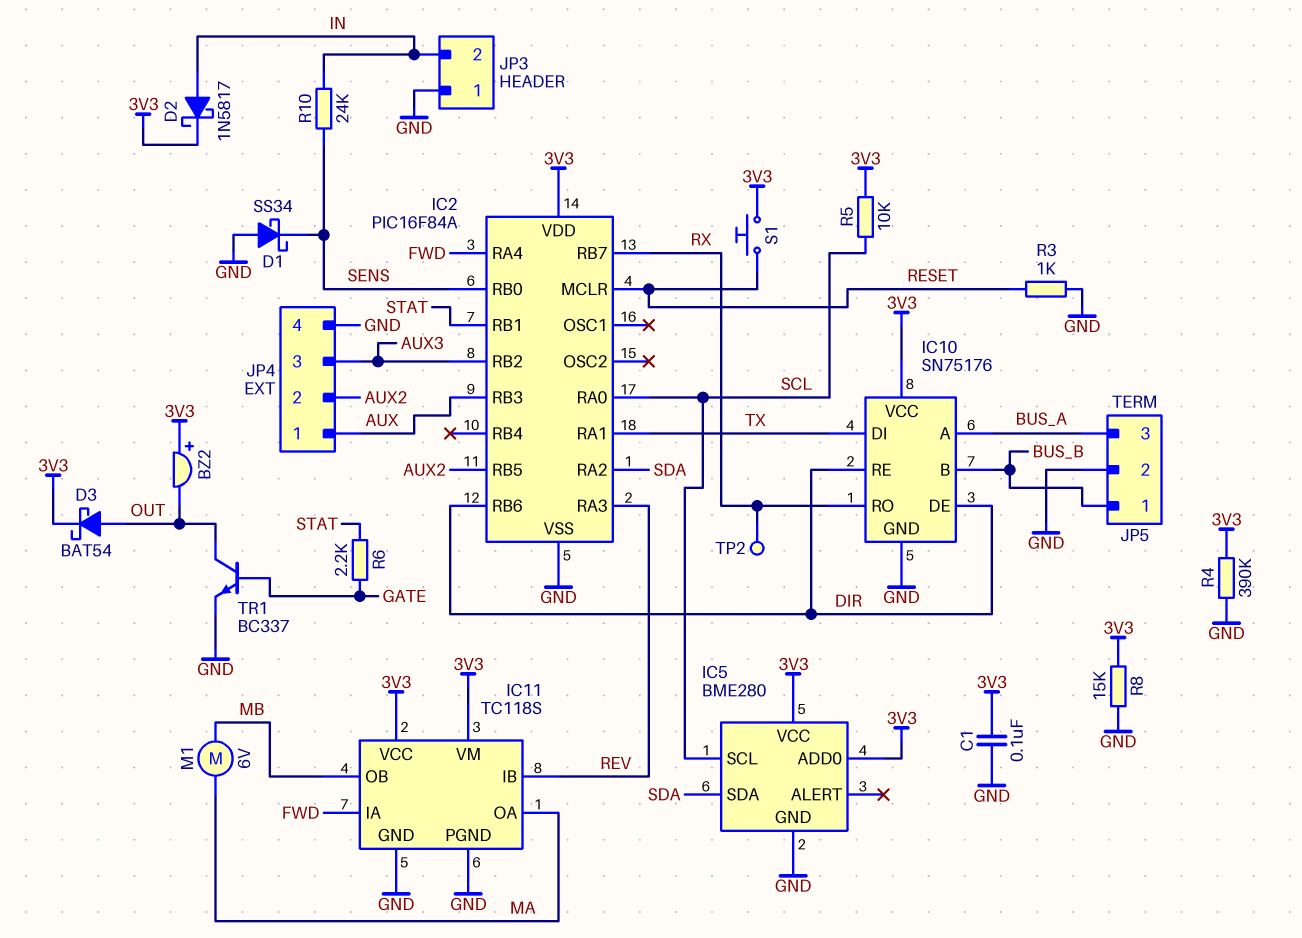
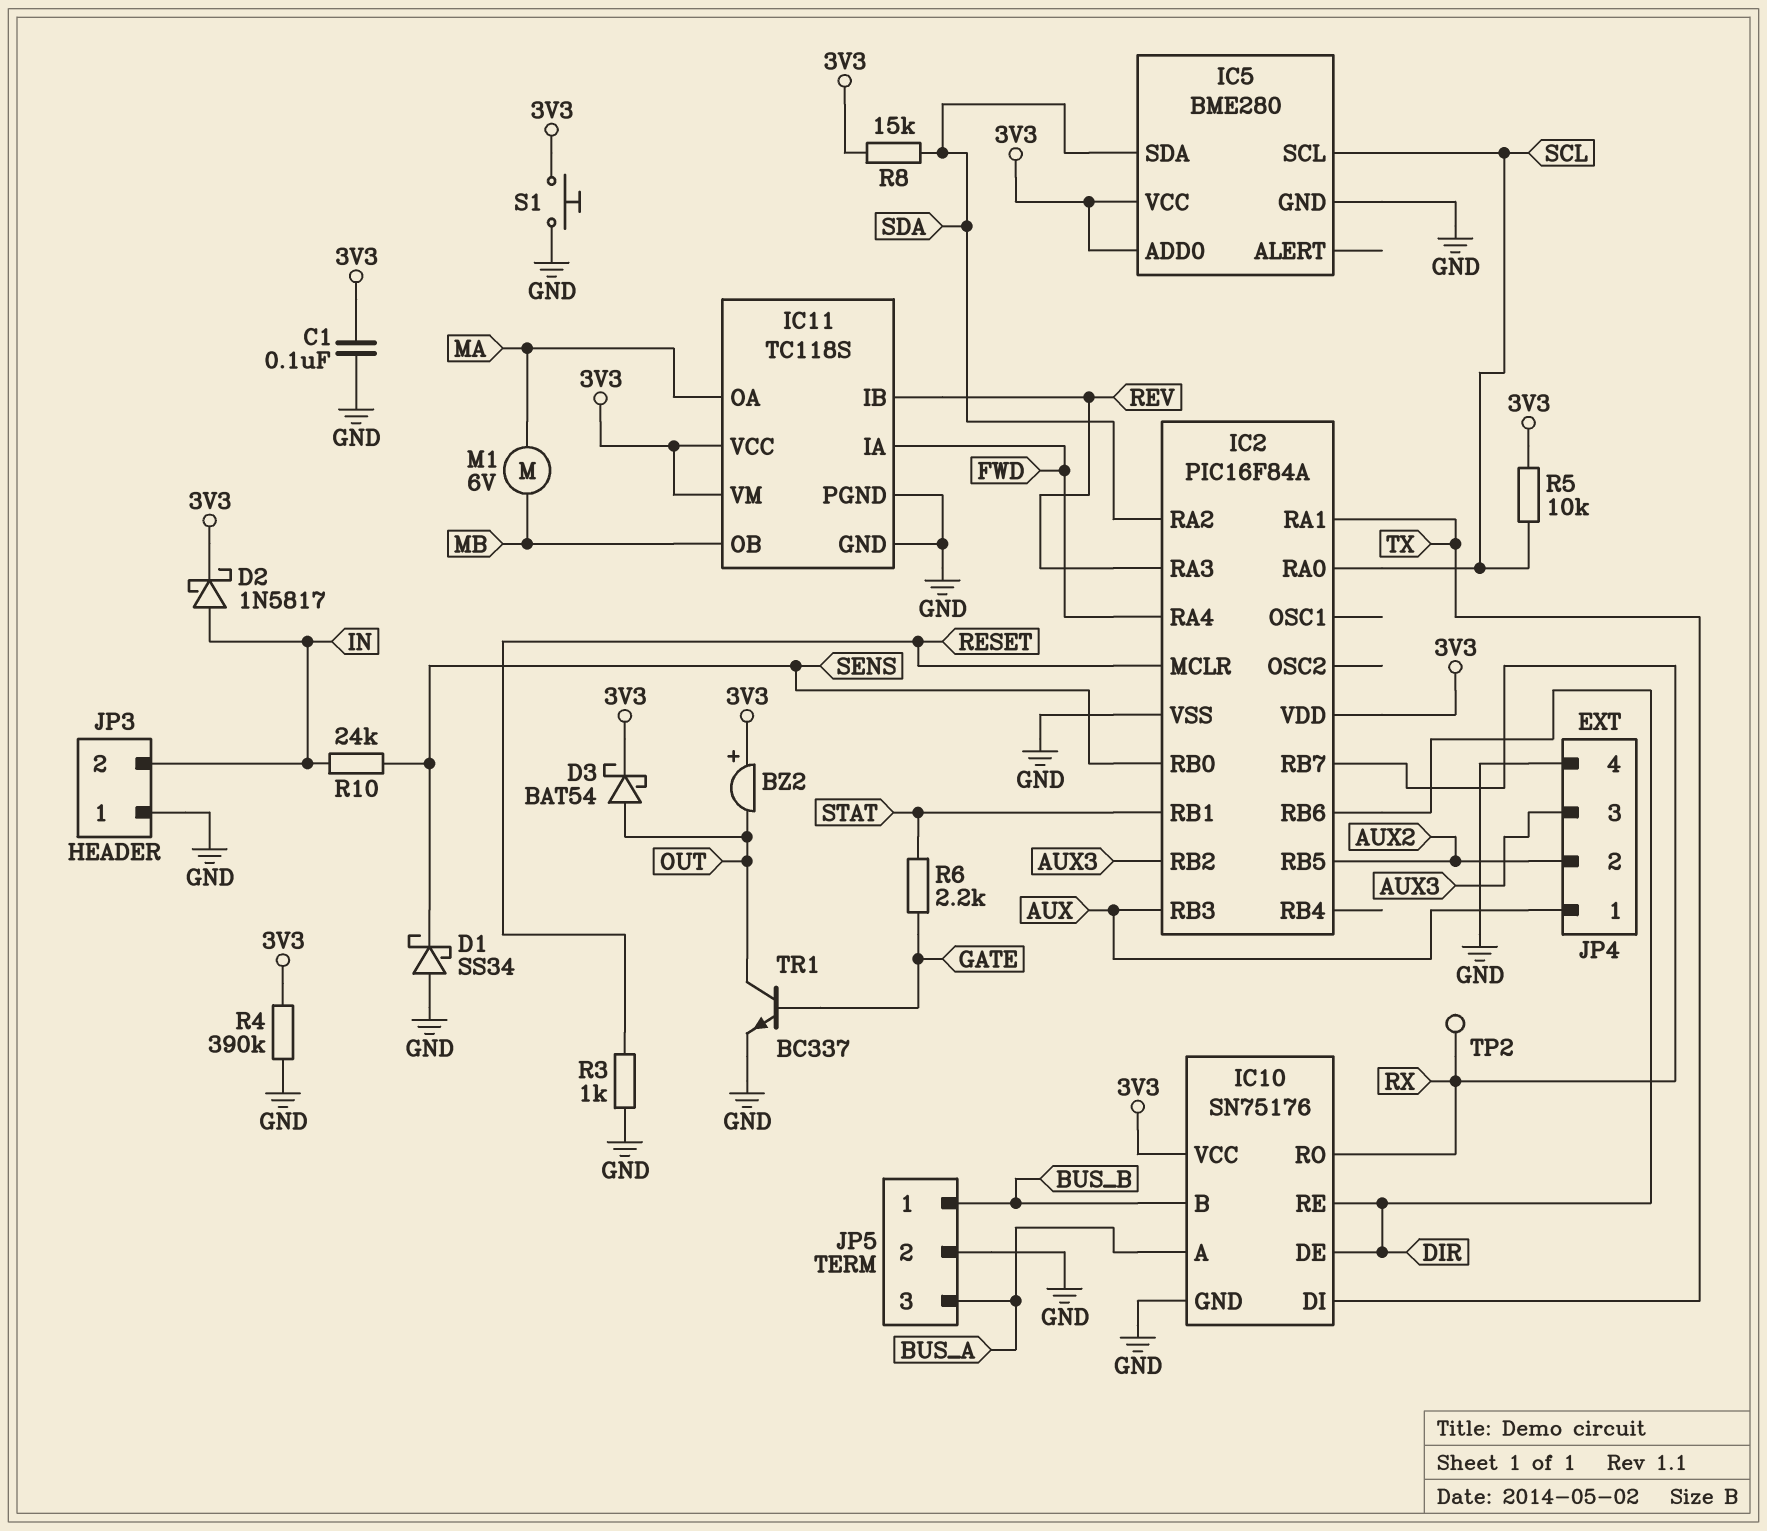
R8: 15k (3V3, GND) -> 15k (3V3, SDA)
S1: button (3V3, RESET) -> button (3V3, GND)

